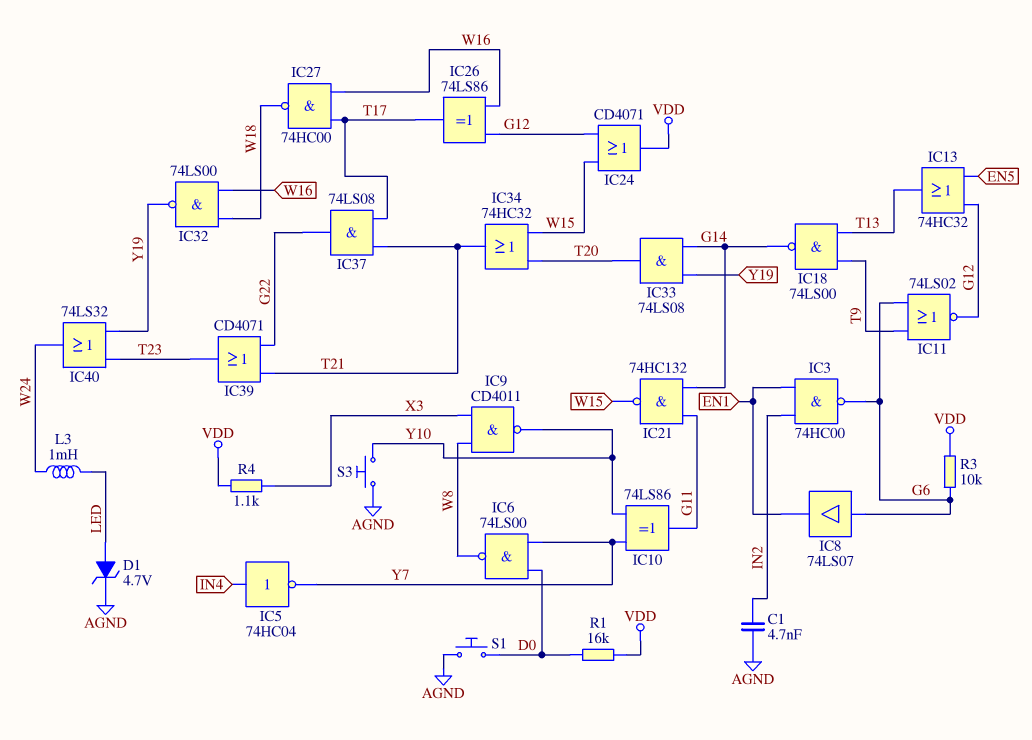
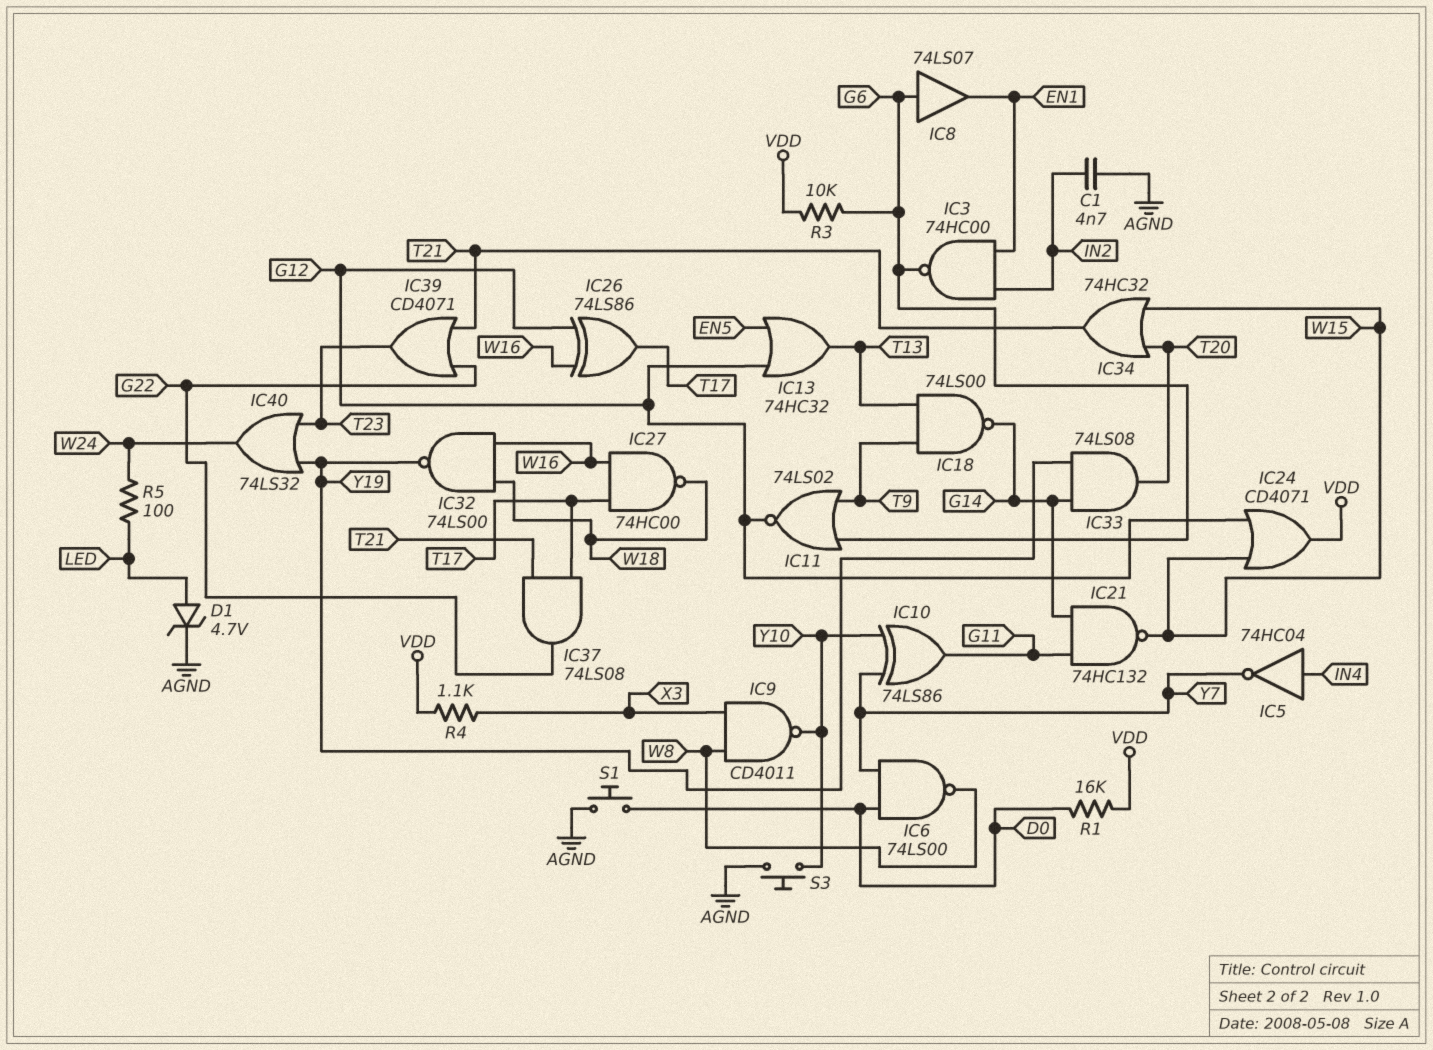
L3: 1mH (LED, W24) -> none
R5: none -> 100 (LED, W24)

